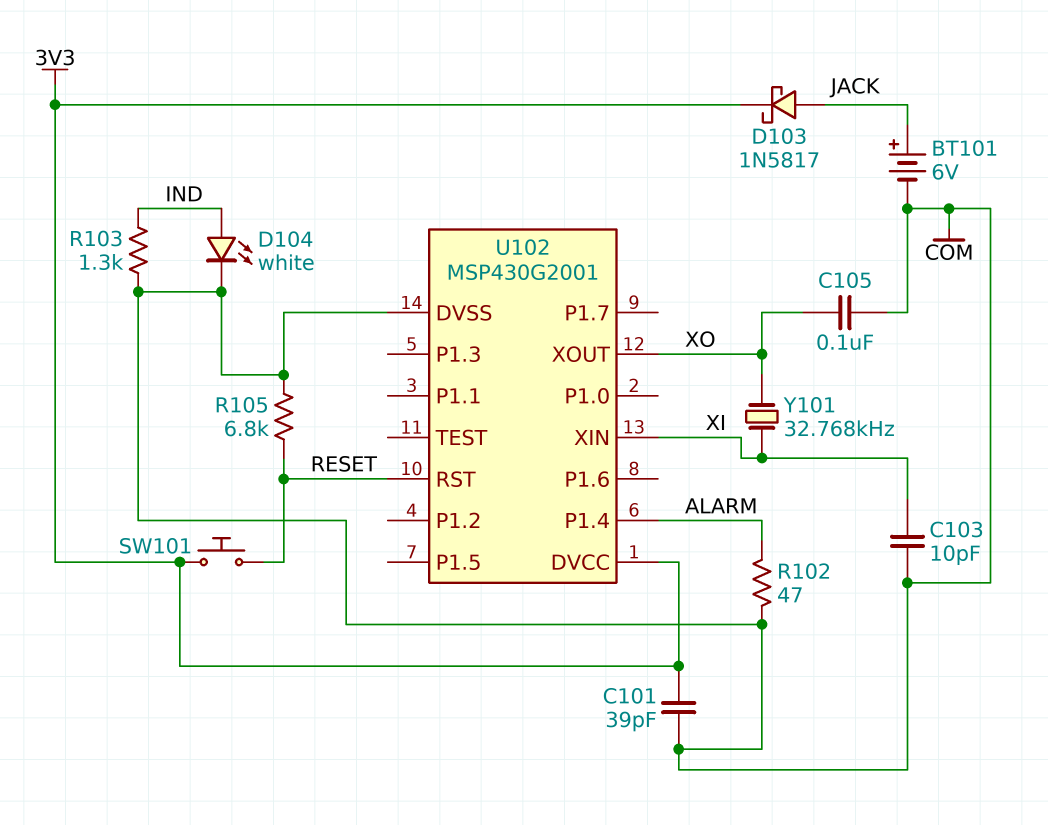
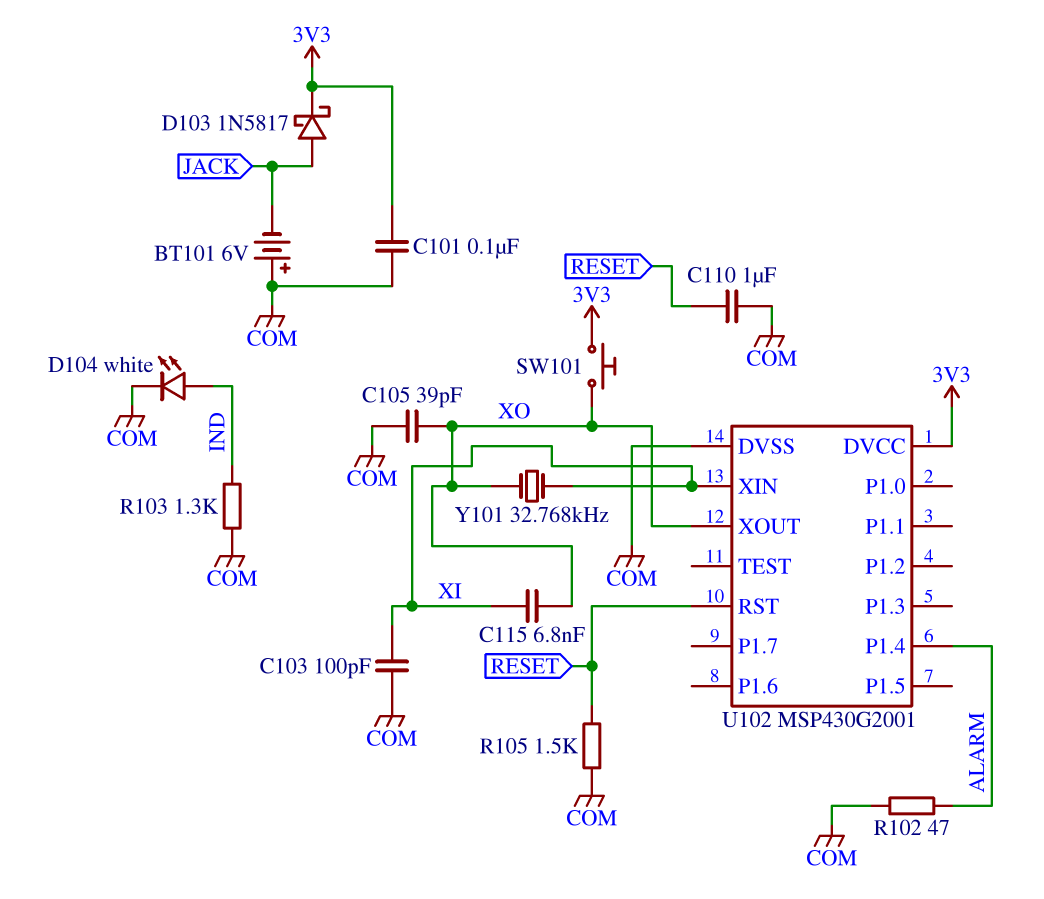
BT101: 6V (plus JACK, minus COM) -> 6V (plus COM, minus JACK)
C101: 39pF (3V3, COM) -> 100nF (3V3, COM)
C103: 10pF (COM, XI) -> 100pF (COM, XI)
C105: 100nF (COM, XO) -> 39pF (COM, XO)
C110: none -> 1uF (COM, RESET)
C115: none -> 6.8nF (XI, XO)
R105: 6.8k (COM, RESET) -> 1.5k (COM, RESET)
SW101: button (3V3, RESET) -> button (3V3, XO)

